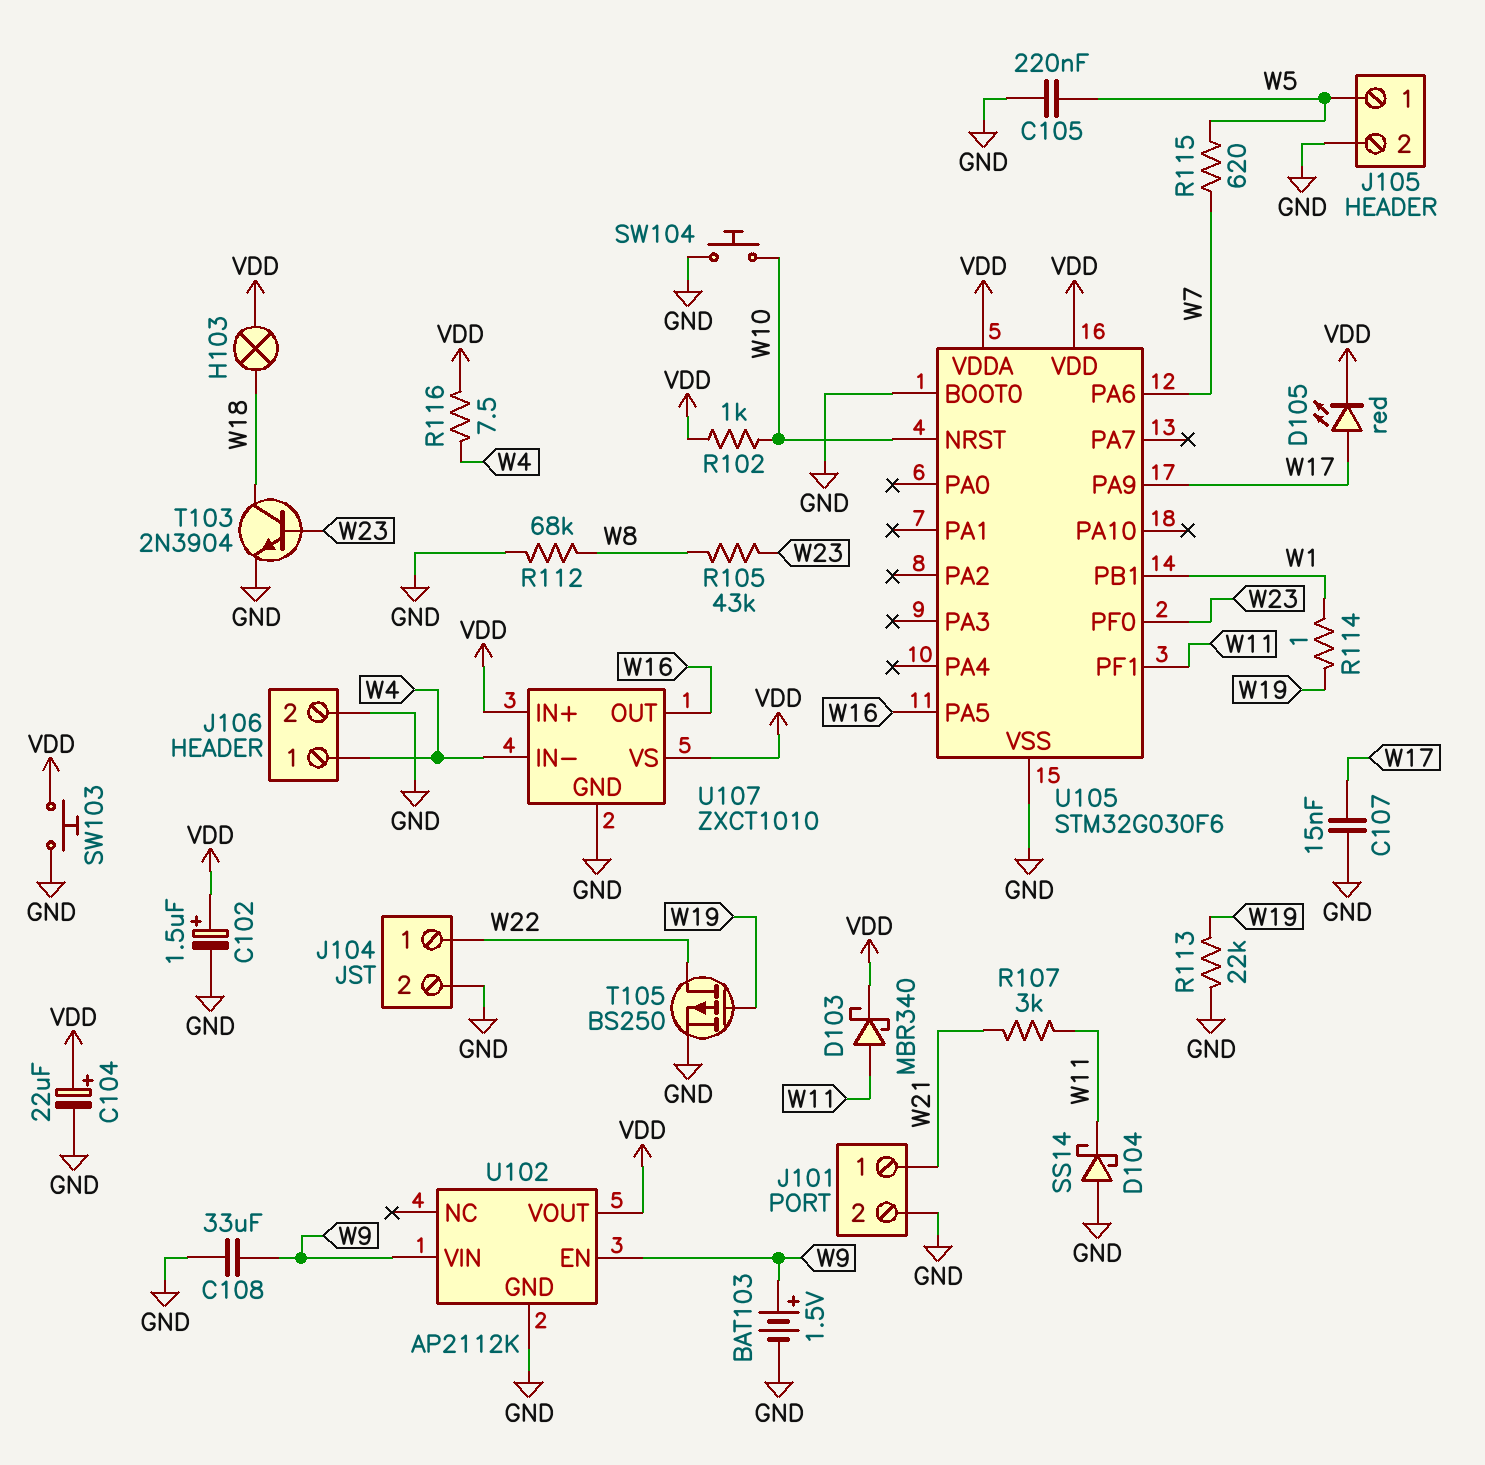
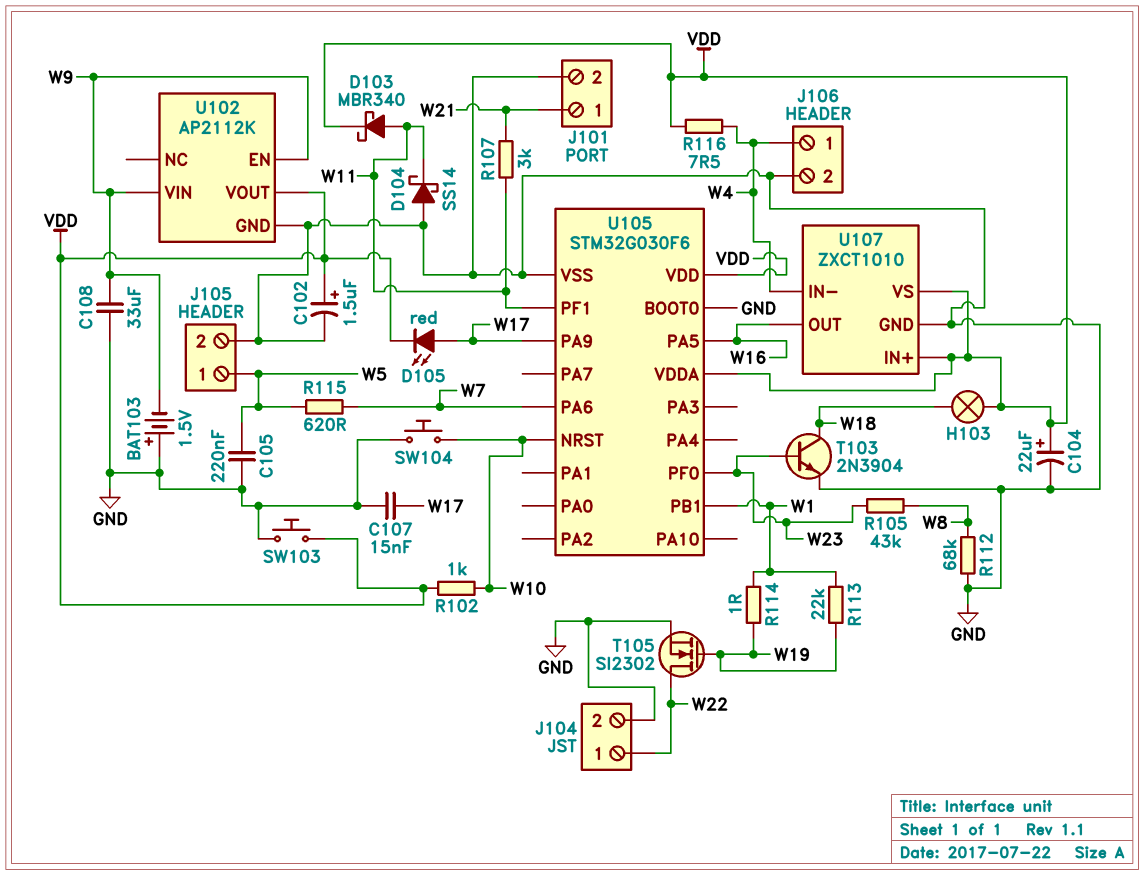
BAT103: 1.5V (plus W9, minus GND) -> 1.5V (plus GND, minus W9)
R113: 22k (GND, W19) -> 22k (W1, W19)
T105: PMOS BS250 (G W19, D W22, S GND) -> NMOS SI2302 (G W19, D W22, S GND)

